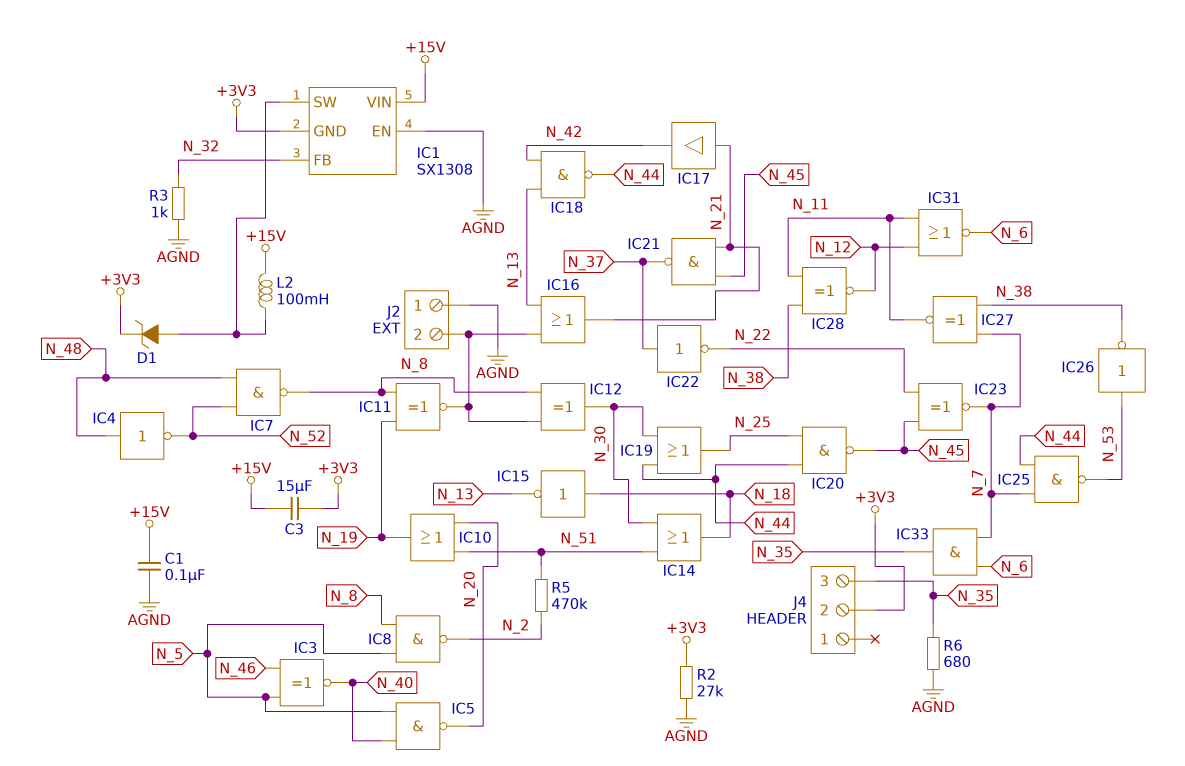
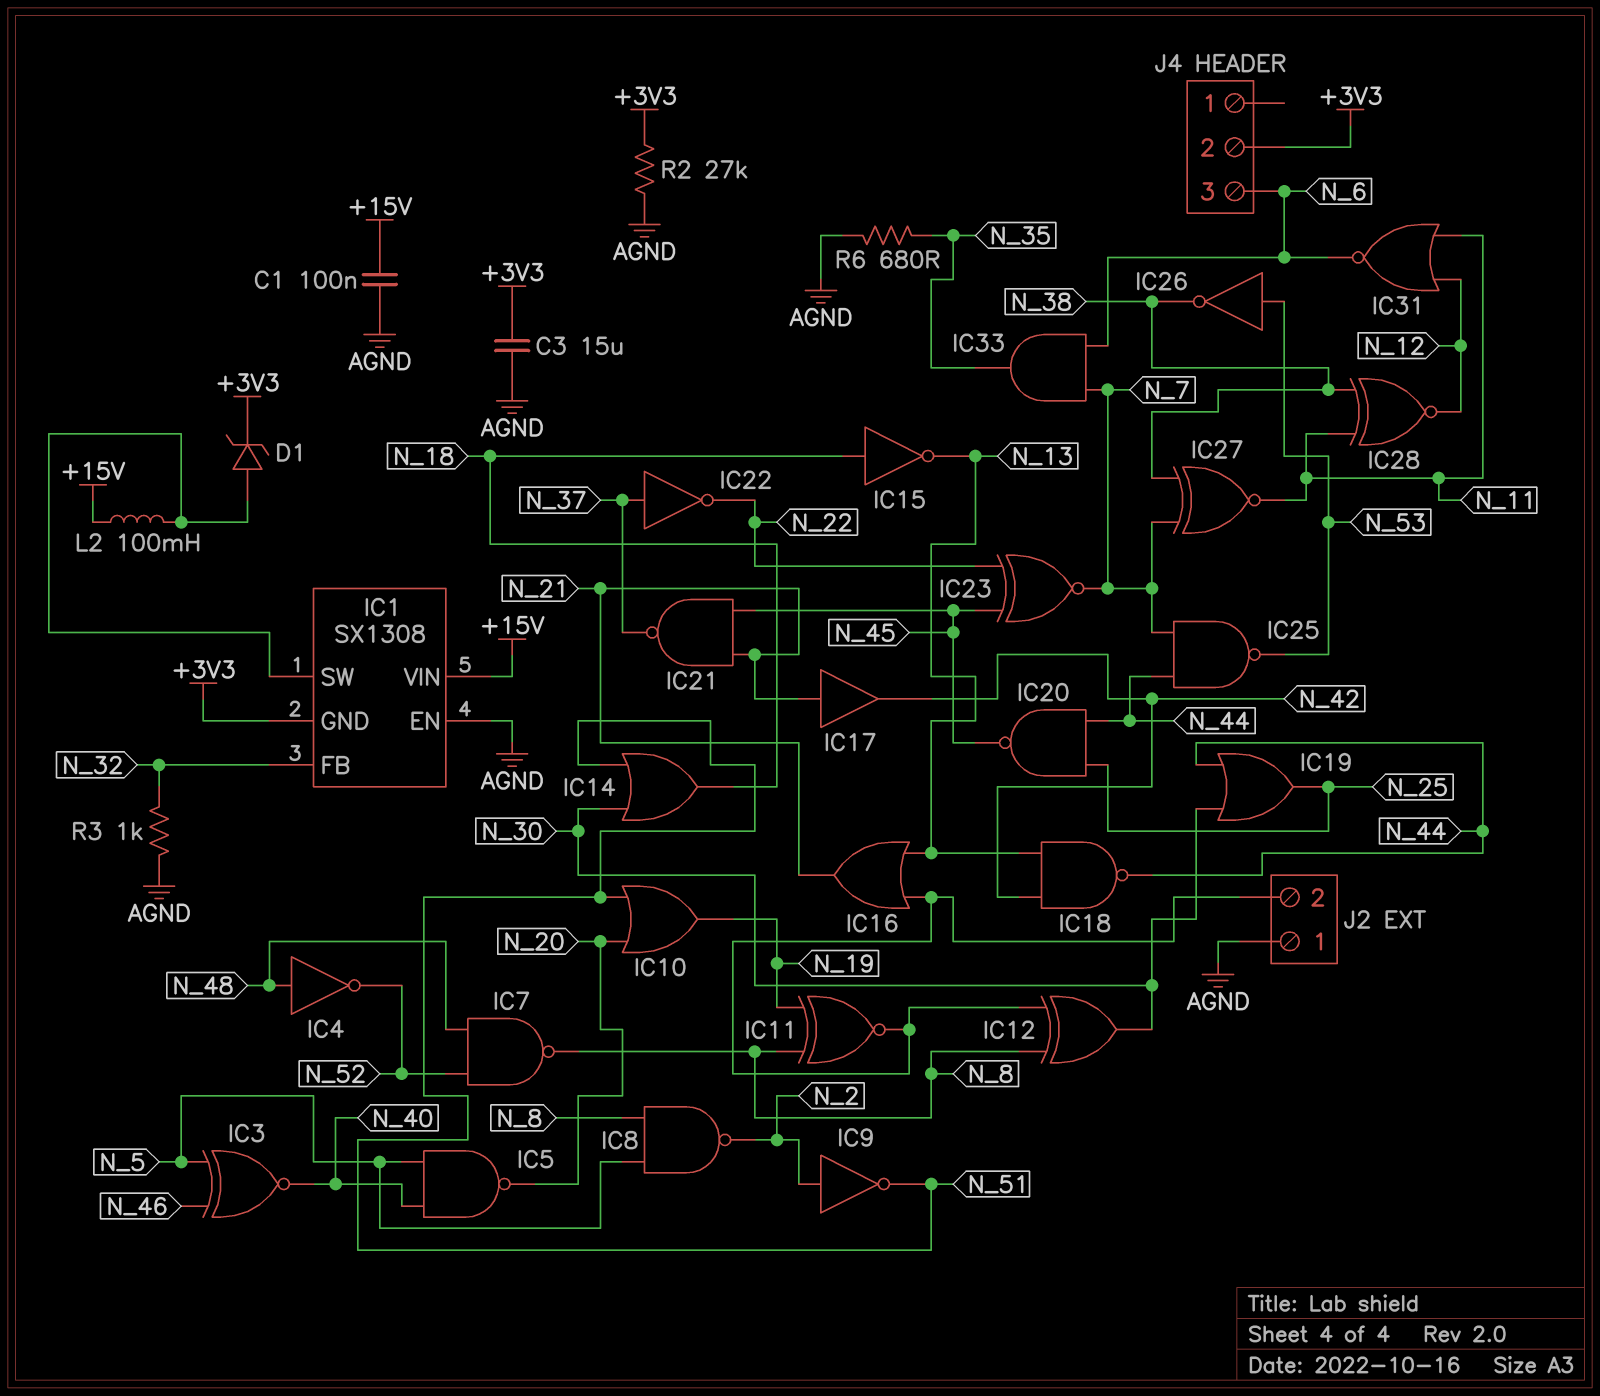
C3: 15uF (+3V3, +15V) -> 15uF (+3V3, AGND)
IC9: none -> NOT (in N_2, out N_51)
J4 pin 3: N_35 -> N_6
R5: 470k (N_2, N_51) -> none

